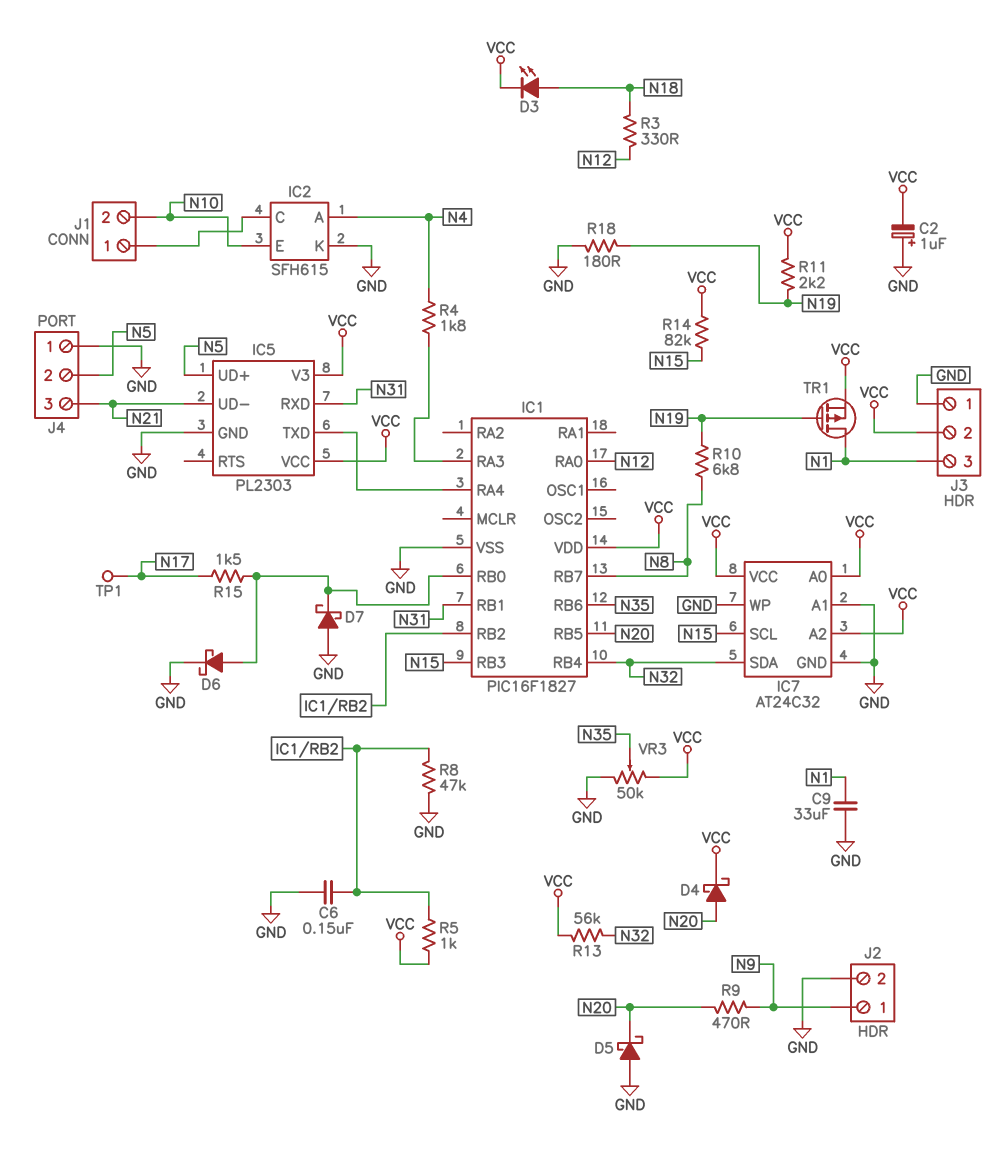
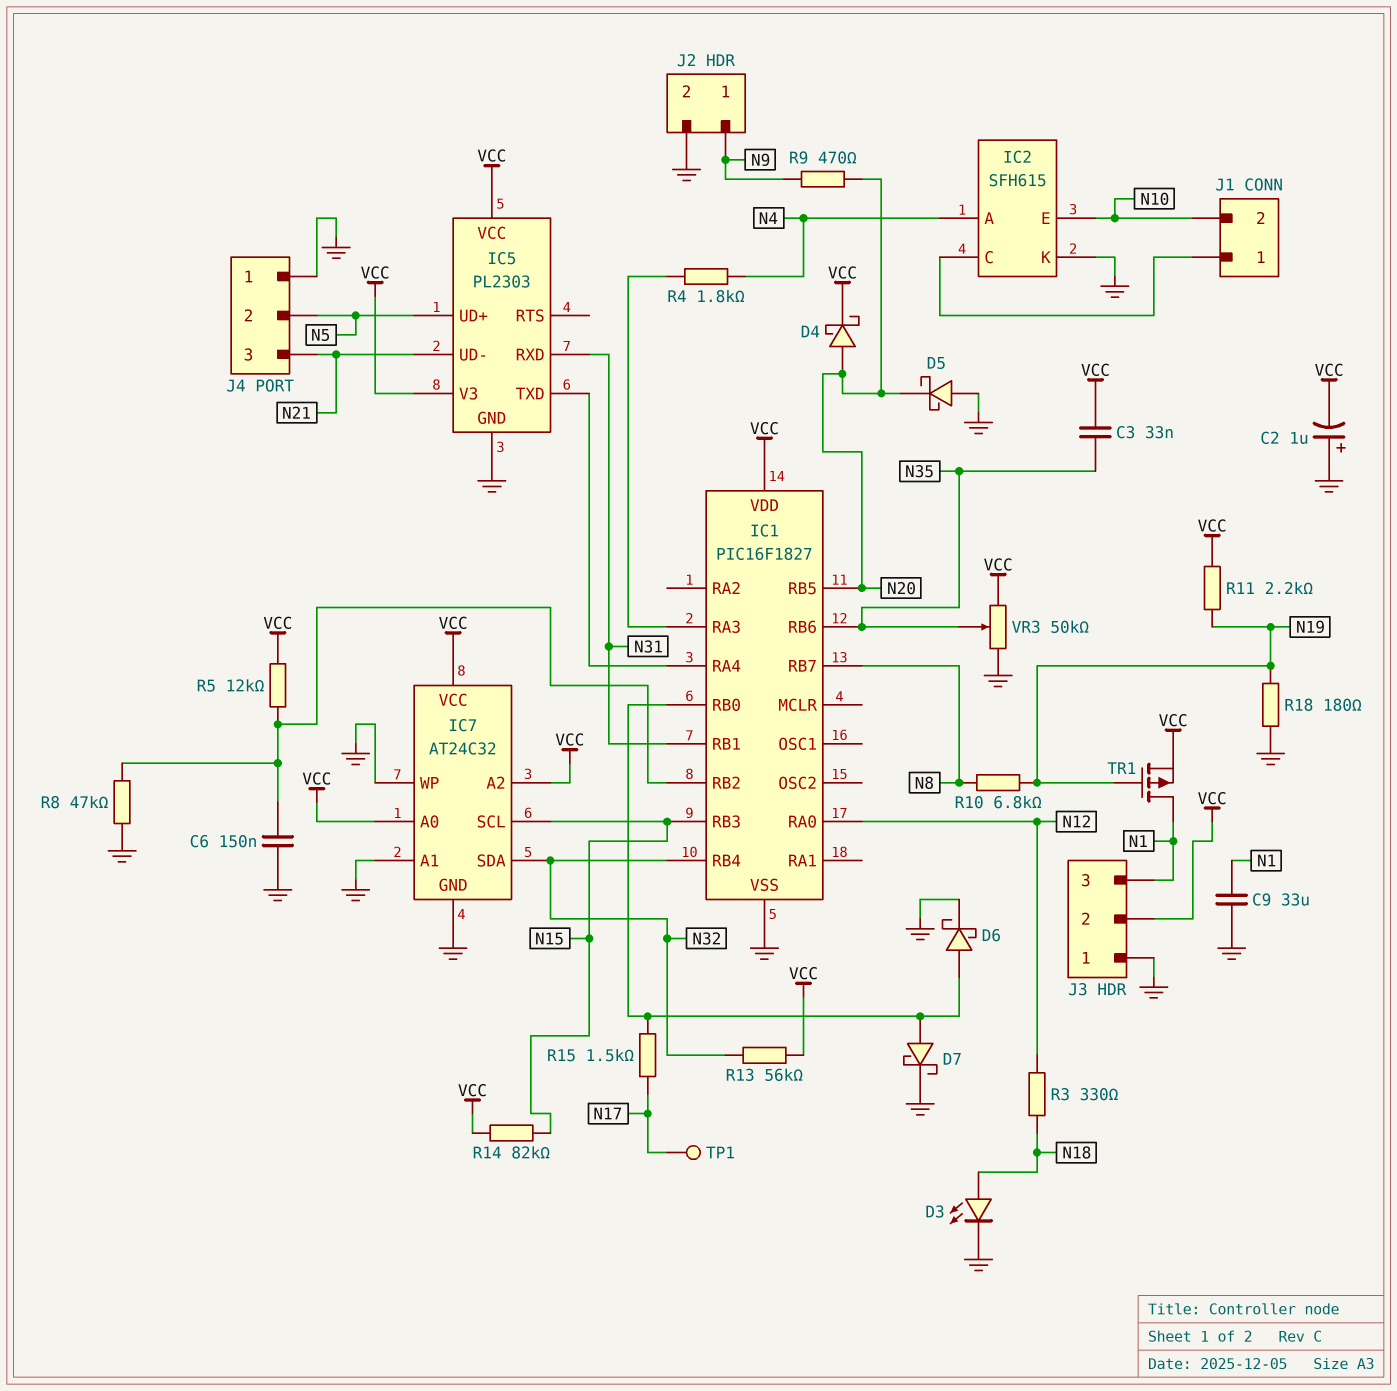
C3: none -> 33nF (N35, VCC)
D3: LED (A N18, K VCC) -> LED (A N18, K GND)
D7: schottky (A GND, K IC1/RB0) -> schottky (A IC1/RB0, K GND)
R5: 1k (IC1/RB2, VCC) -> 12k (IC1/RB2, VCC)

